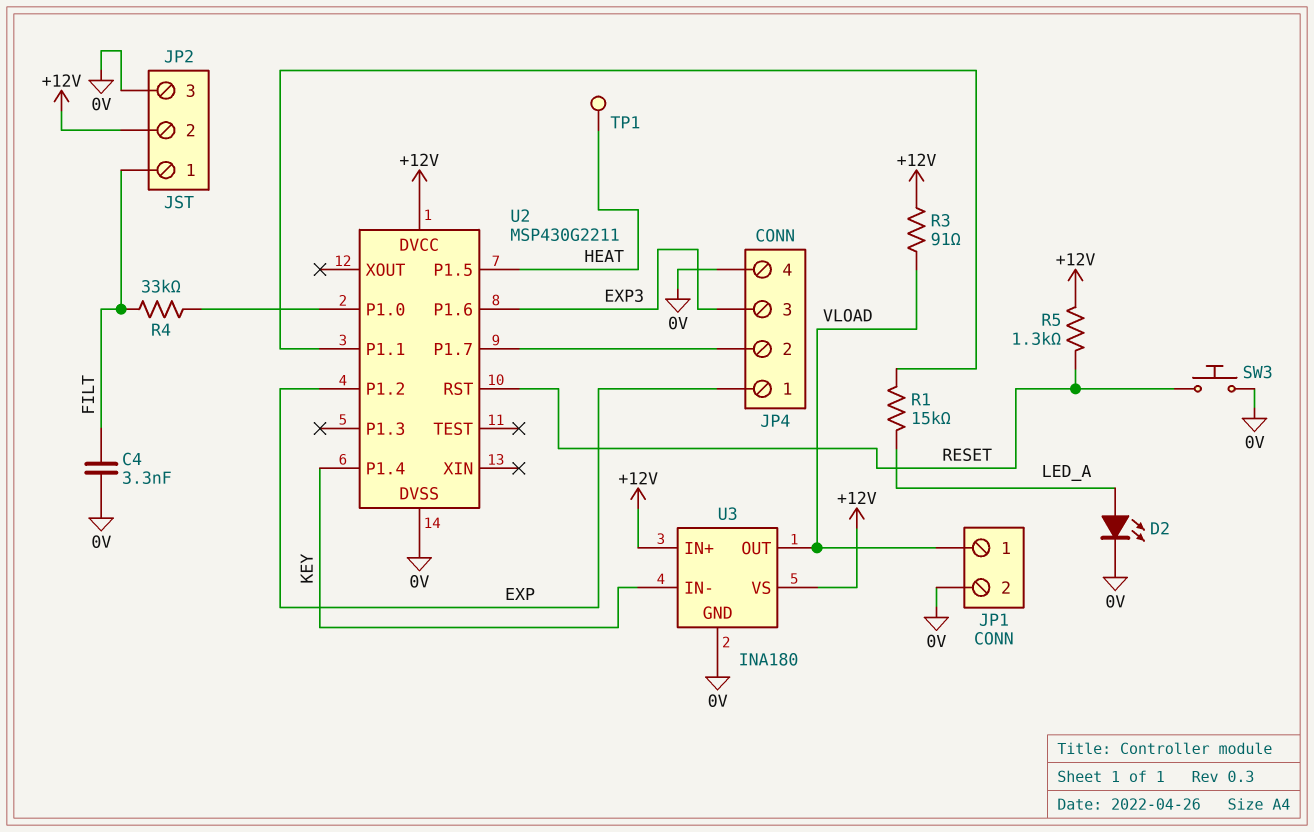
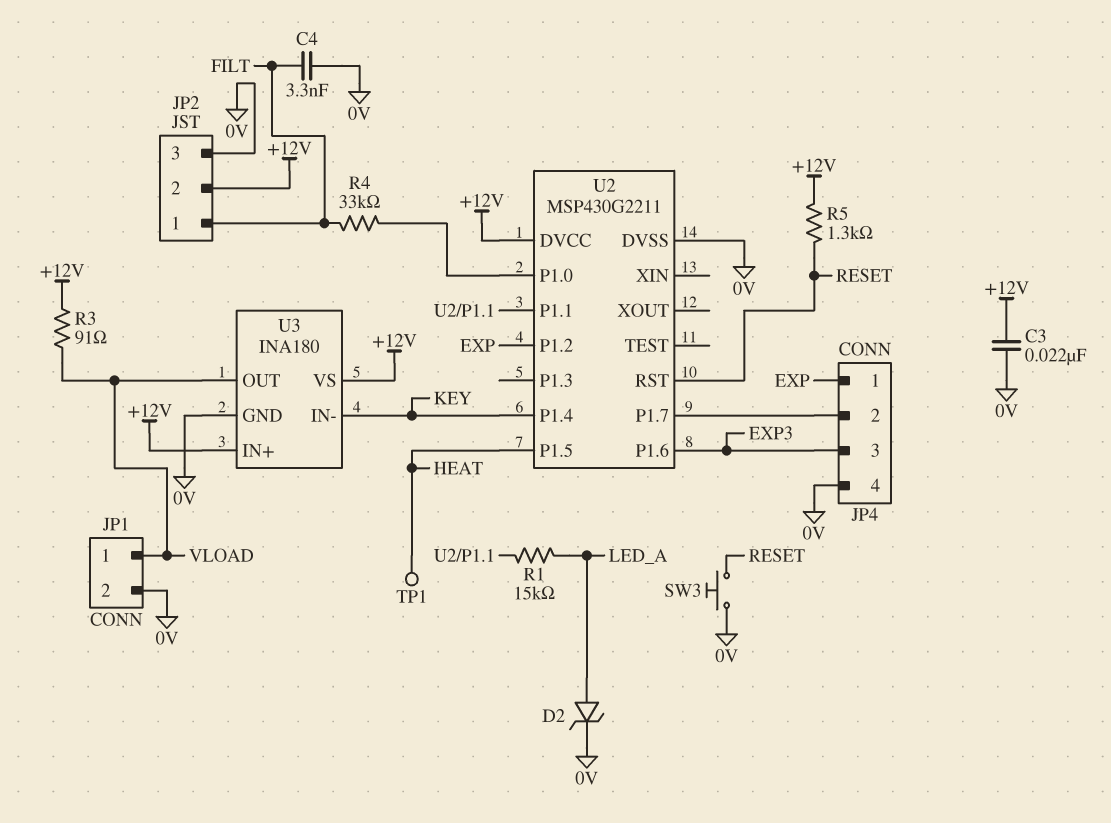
C3: none -> 22nF (+12V, 0V)
D2: LED (A LED_A, K 0V) -> zener (A LED_A, K 0V)

